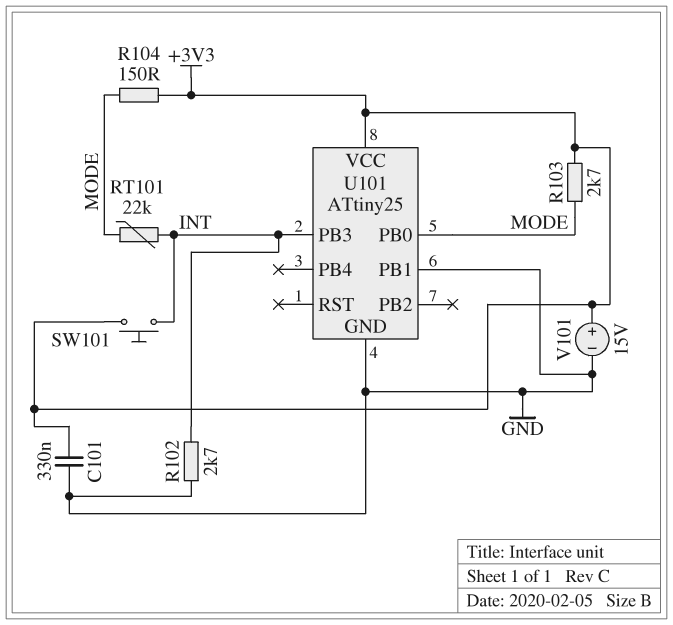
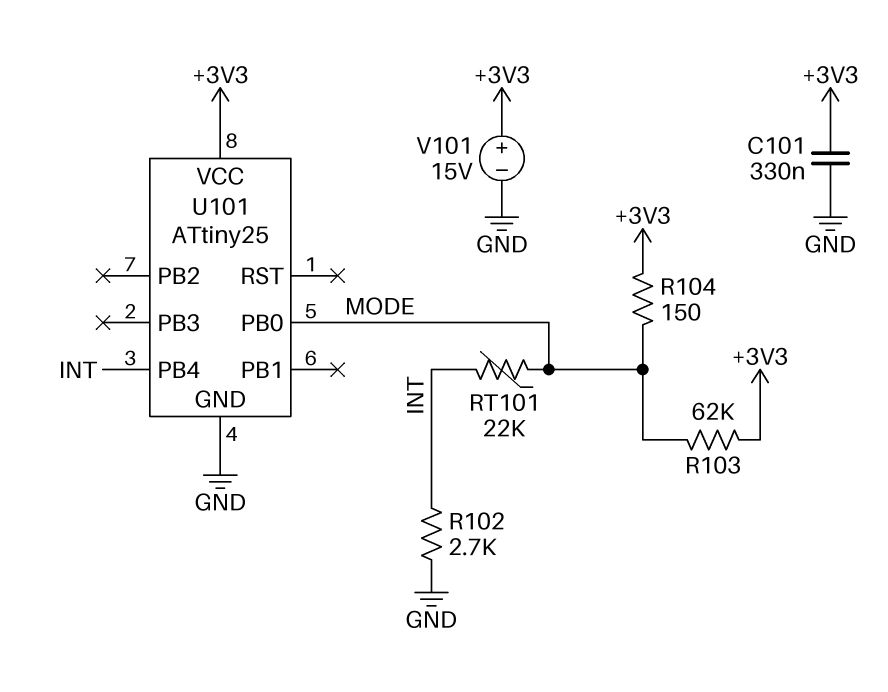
R103: 2.7k (+3V3, MODE) -> 62k (+3V3, MODE)
SW101: button (+3V3, INT) -> none
U101 pin PB1: GND -> none
U101 pin PB3: INT -> none
U101 pin PB4: none -> INT

